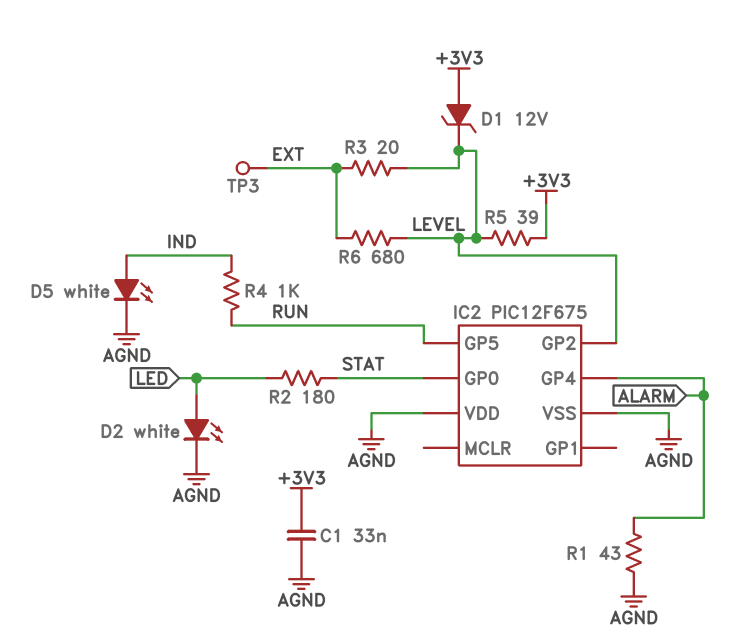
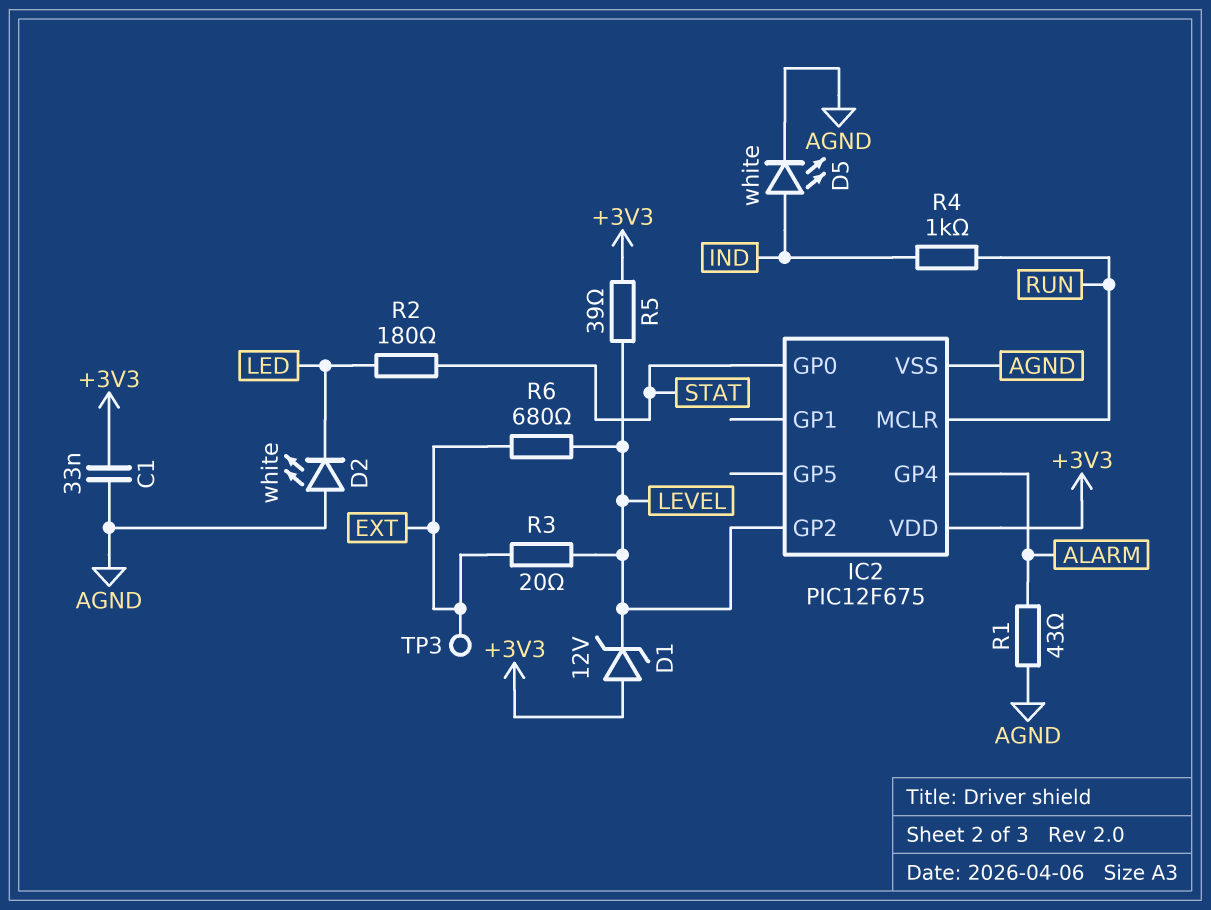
D2: LED white (A LED, K AGND) -> LED white (A AGND, K LED)
IC2 pin GP5: RUN -> none
IC2 pin MCLR: none -> RUN
IC2 pin VDD: AGND -> +3V3

